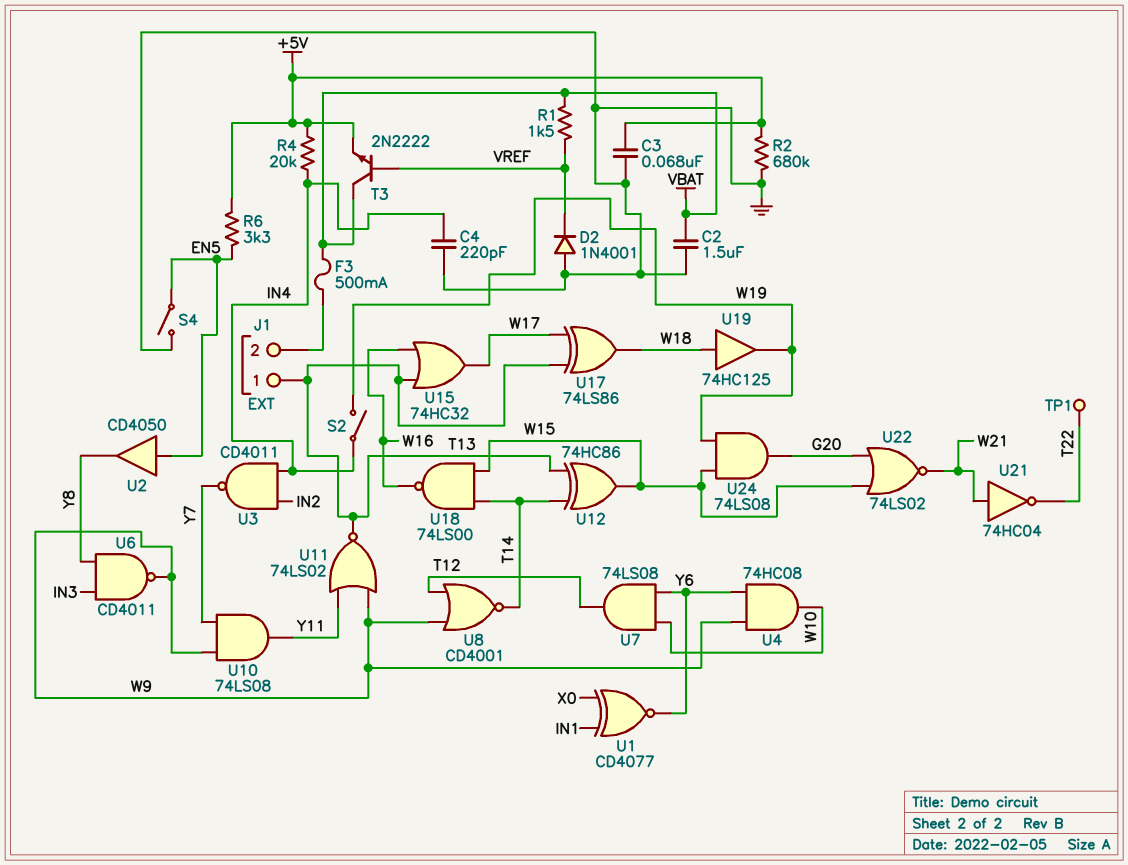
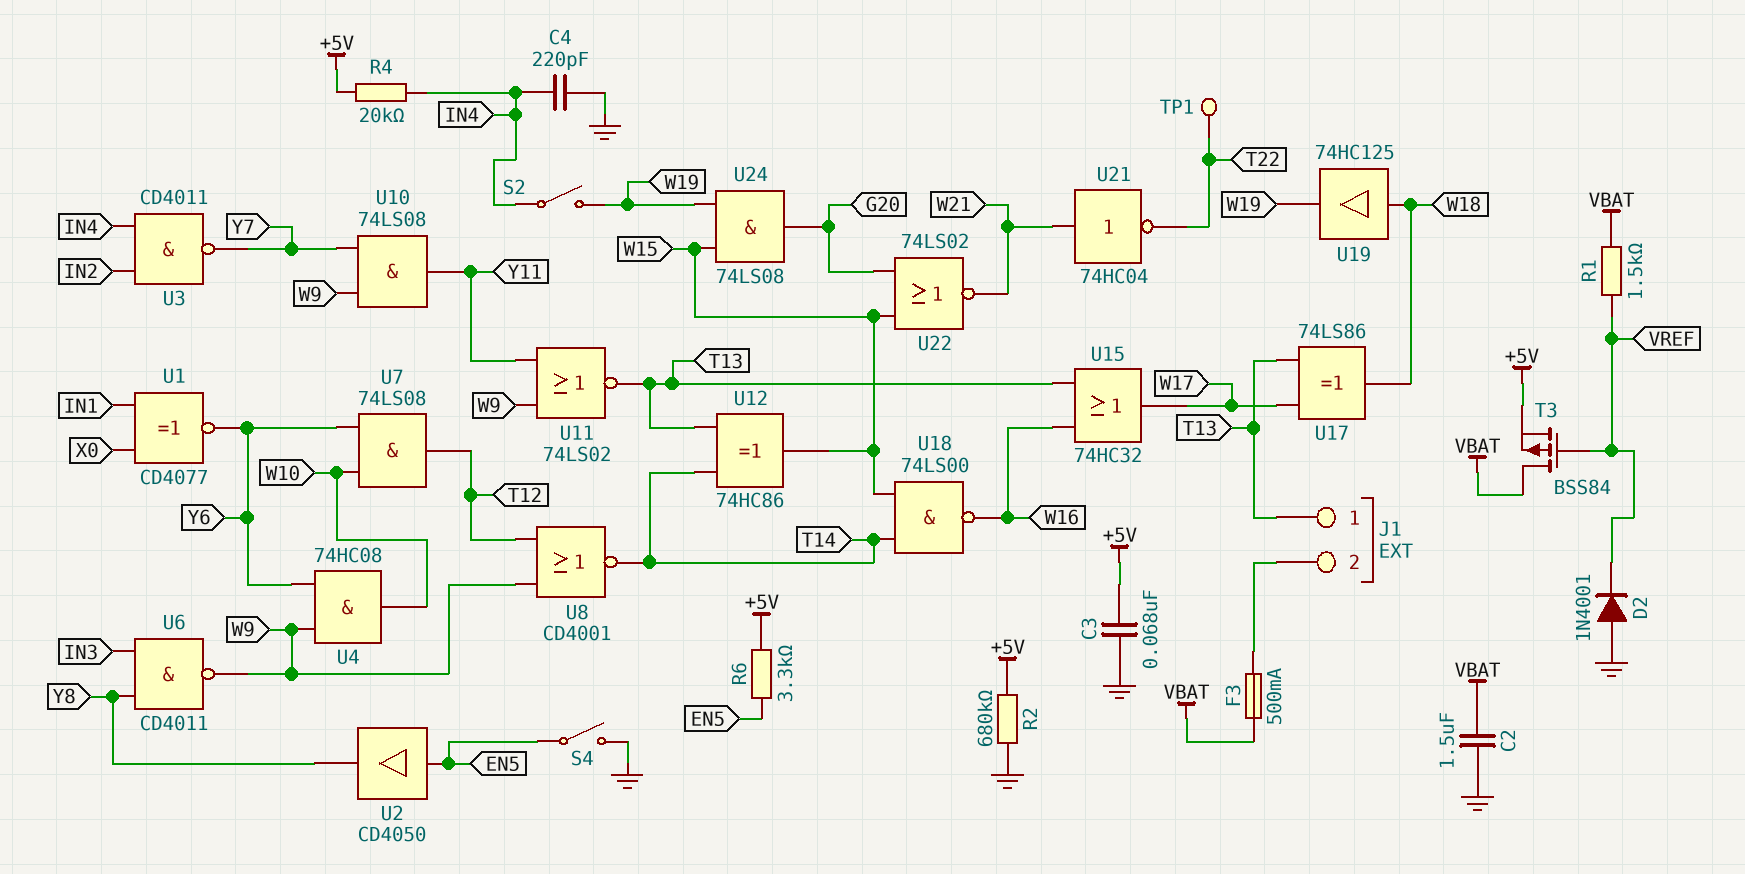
T3: NPN 2N2222 (B VREF, C VBAT, E +5V) -> PMOS BSS84 (G VREF, D VBAT, S +5V)

